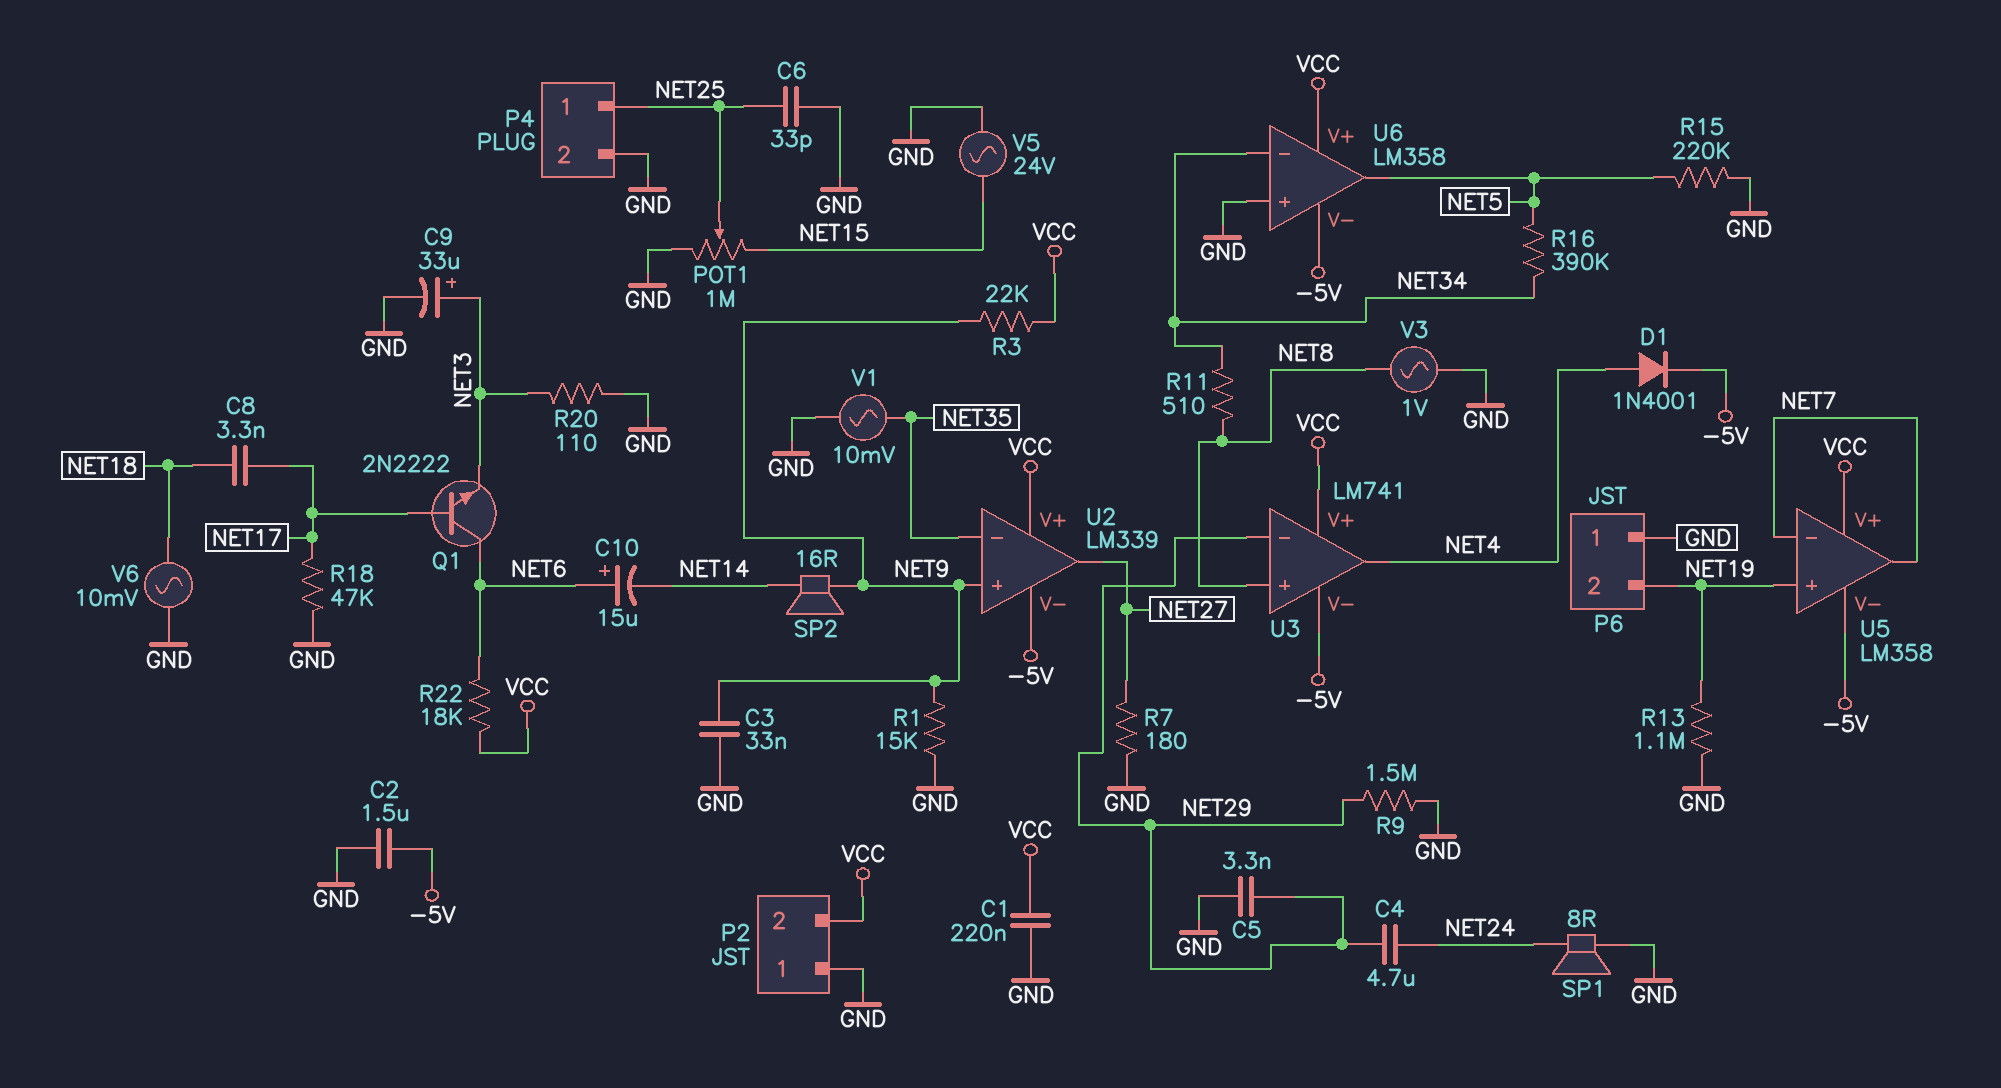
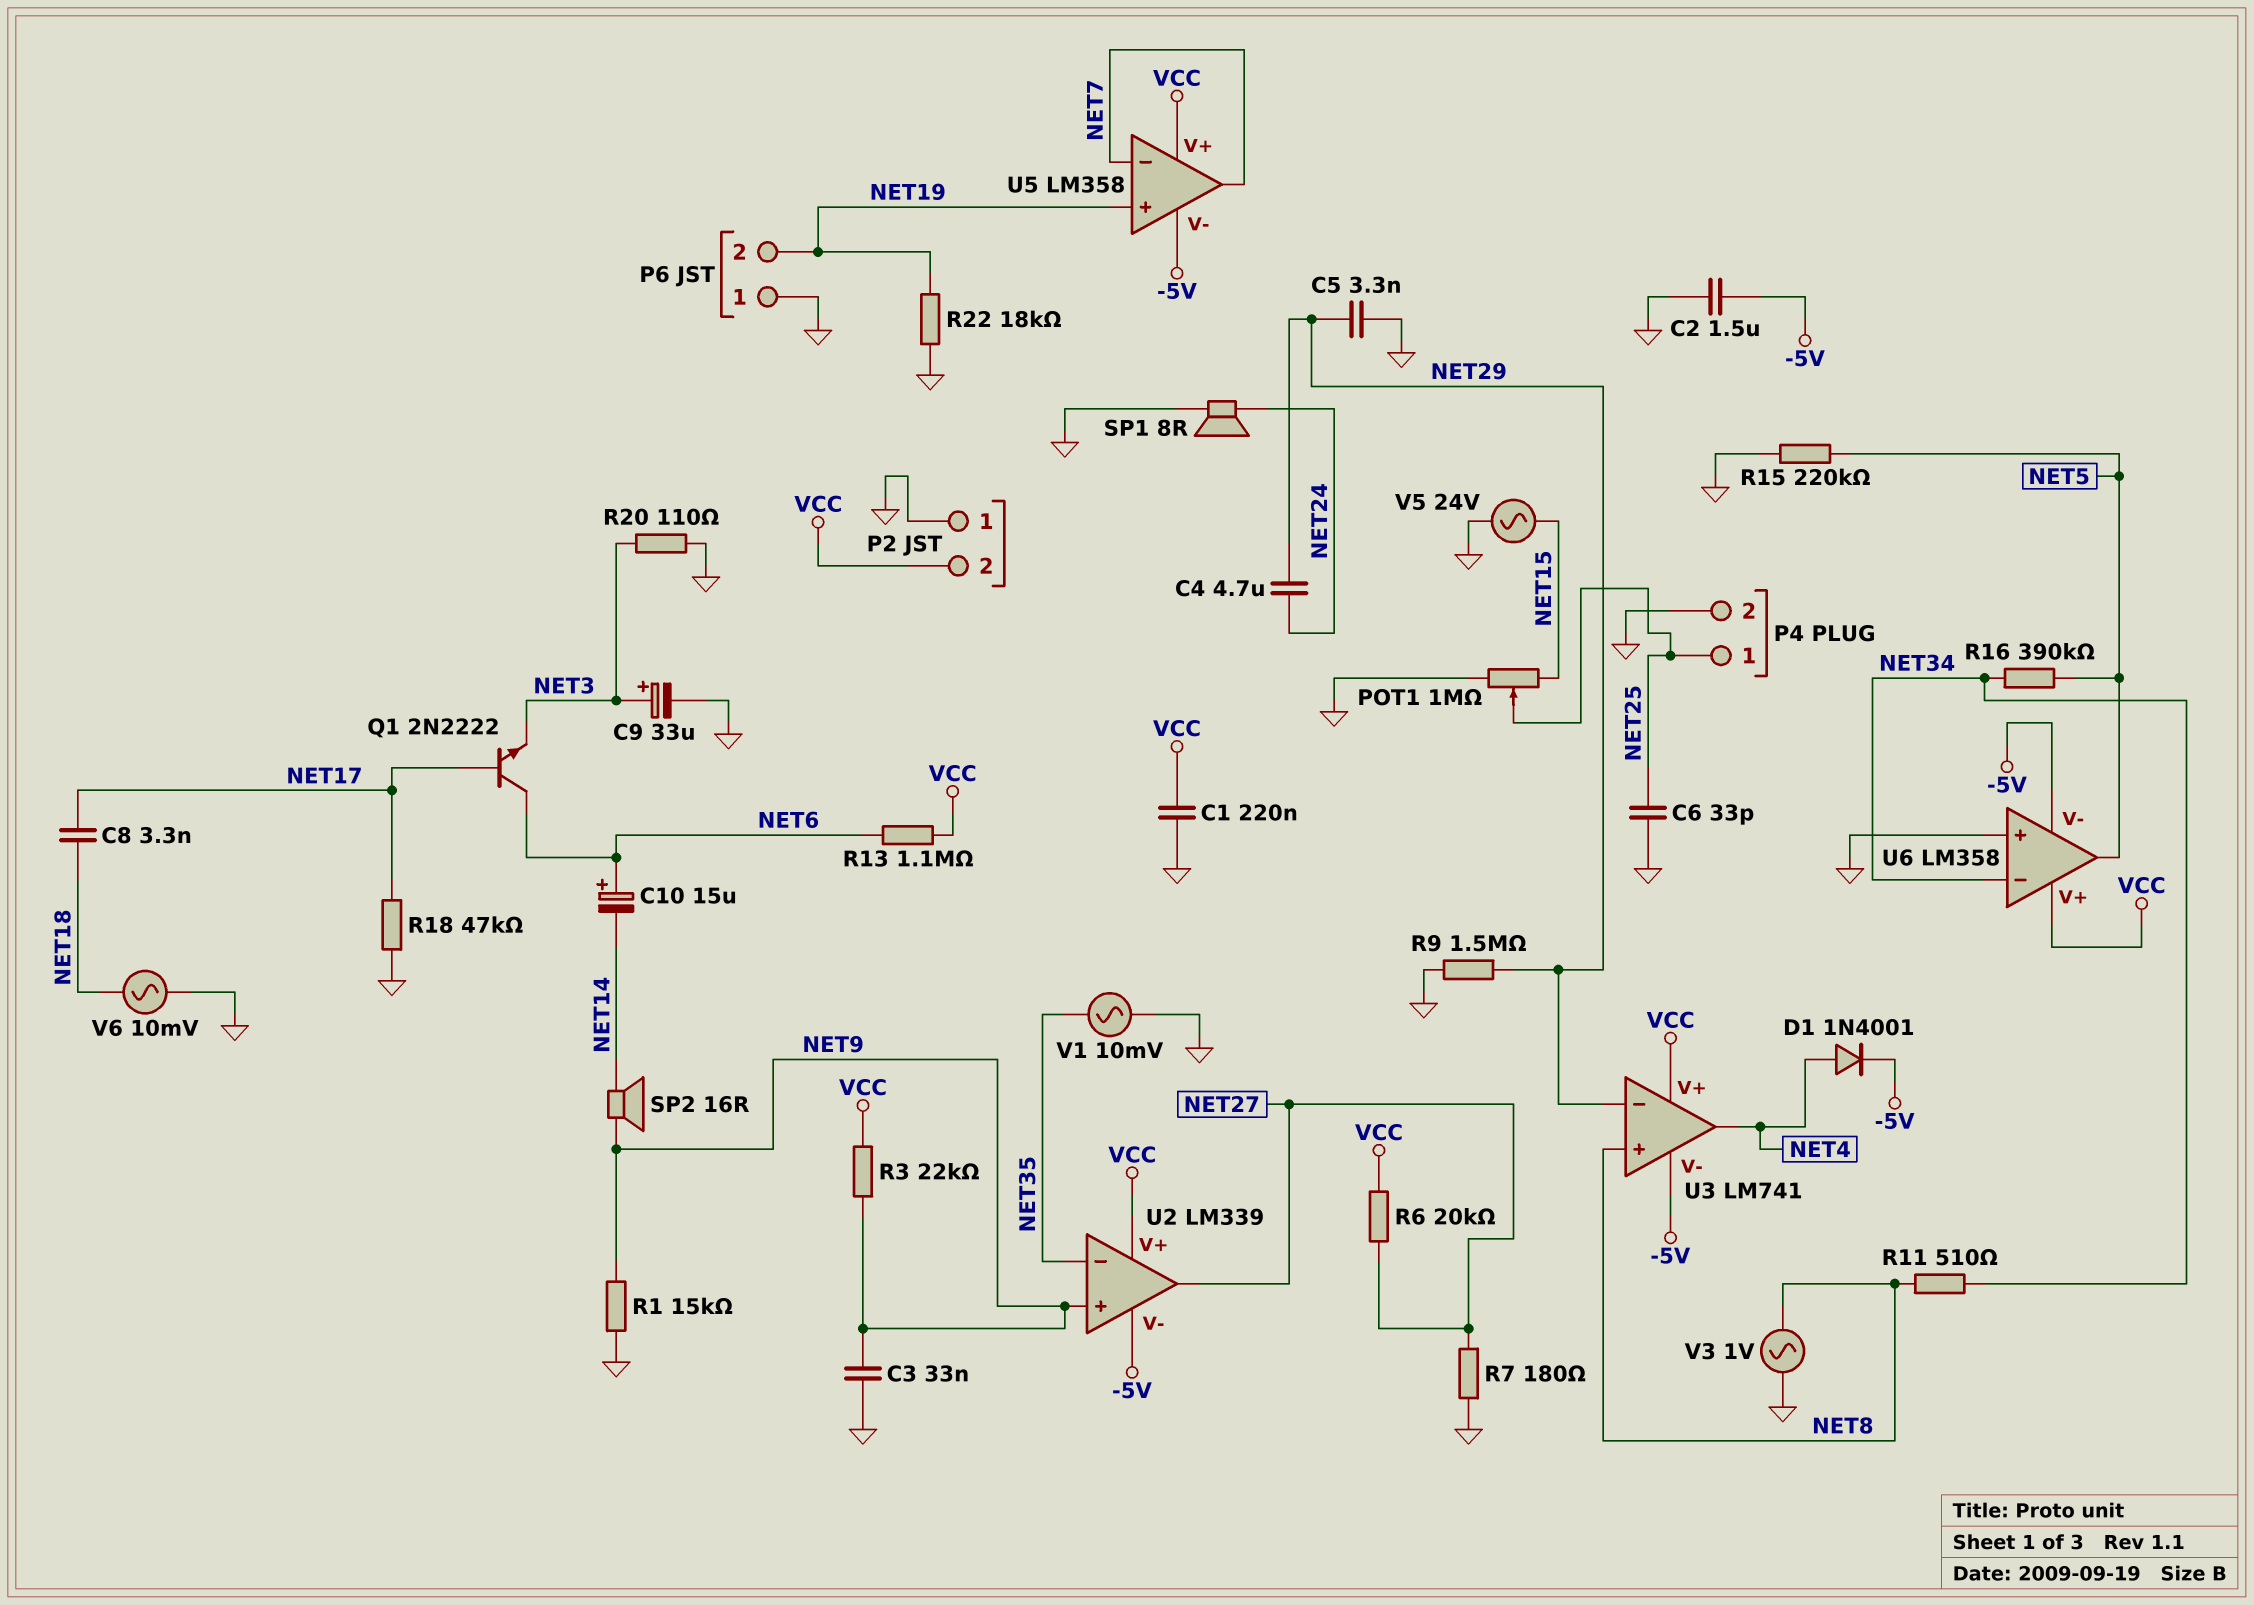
R6: none -> 20k (NET27, VCC)
R13: 1.1M (GND, NET19) -> 1.1M (NET6, VCC)
R22: 18k (NET6, VCC) -> 18k (GND, NET19)

